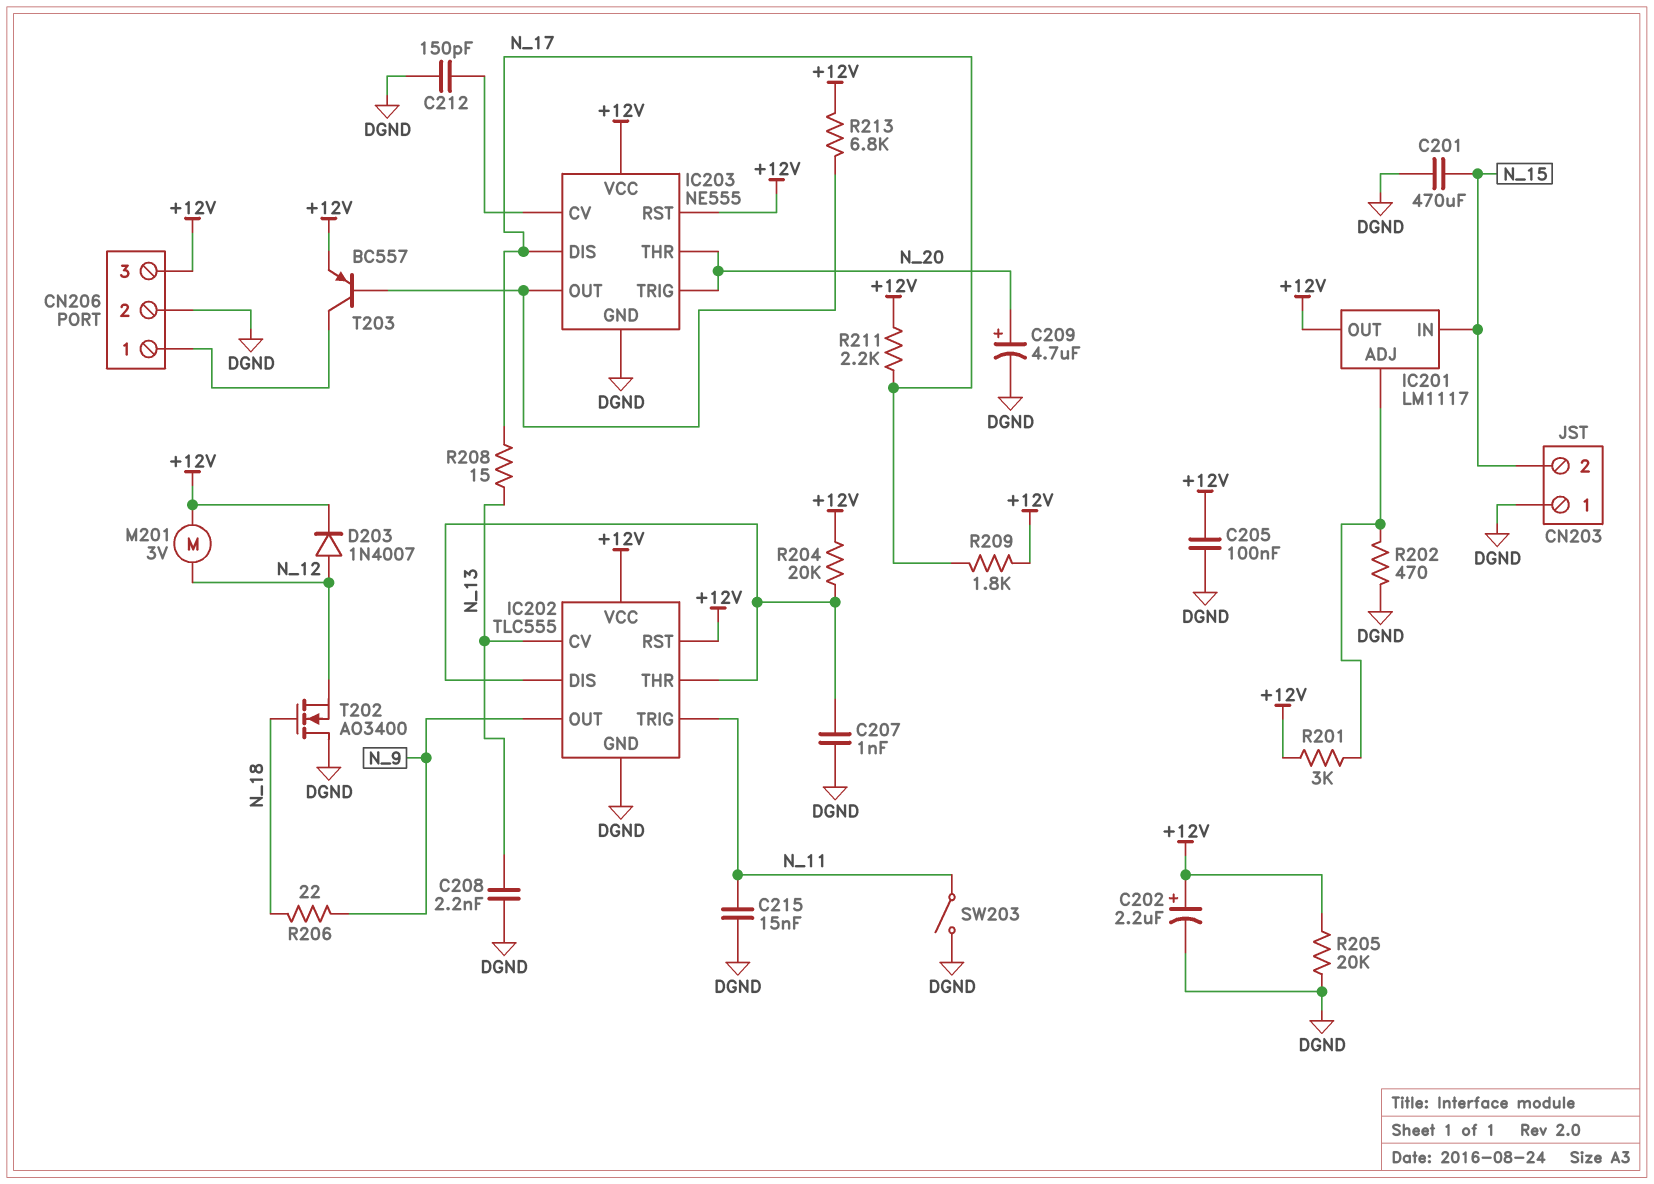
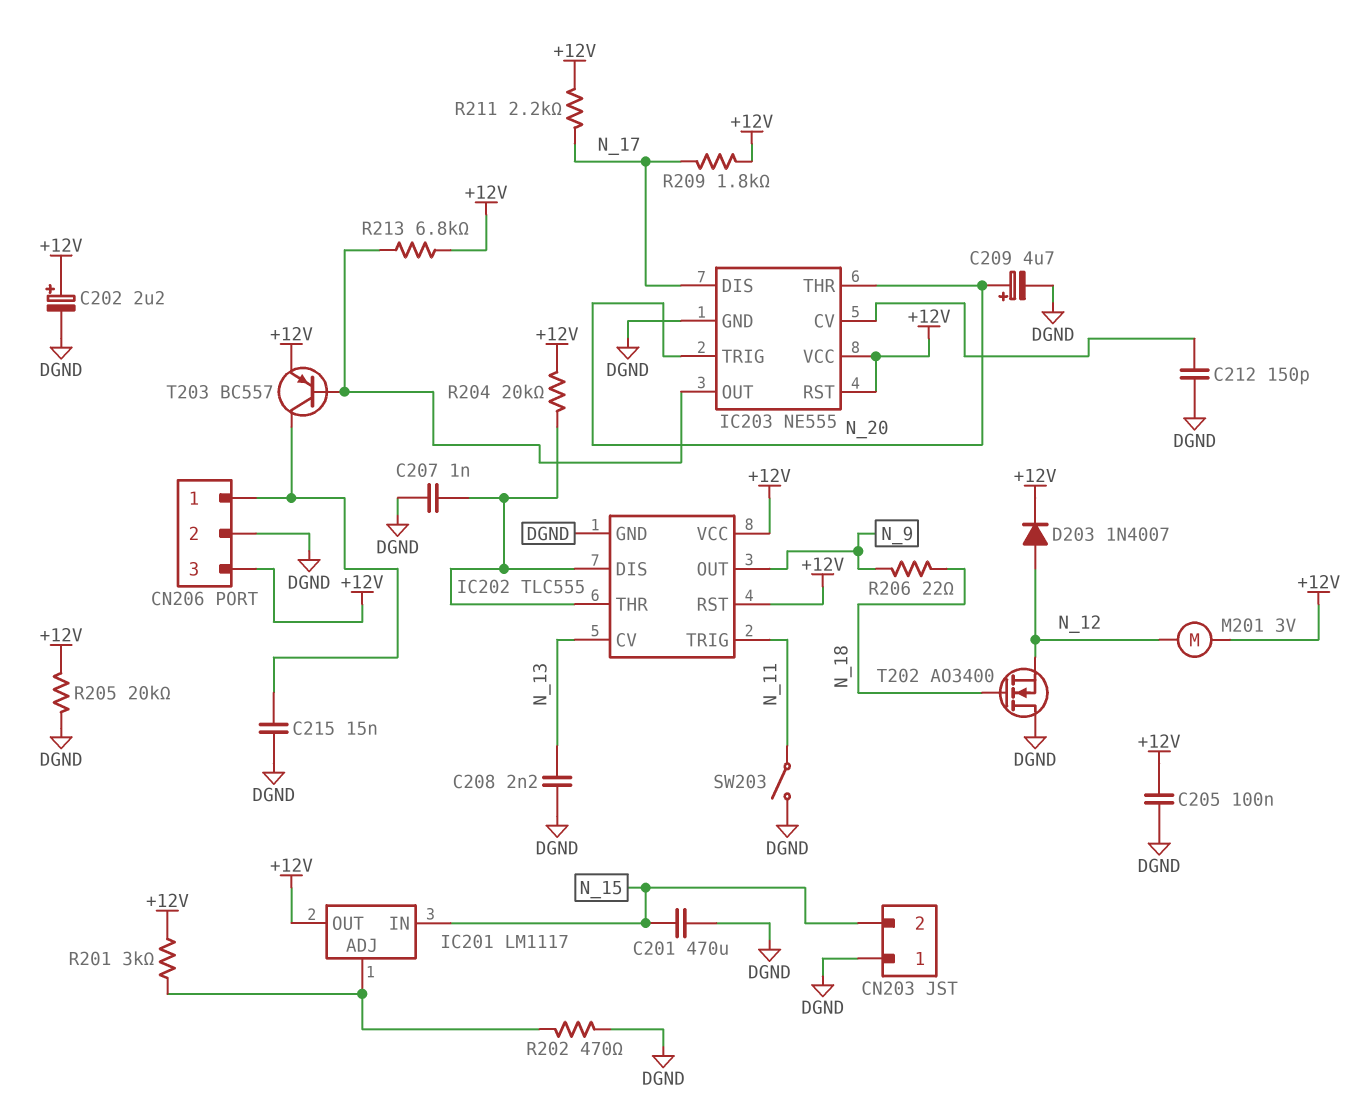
C215: 15nF (DGND, N_11) -> 15nF (CN206/1, DGND)
R208: 15 (N_13, N_17) -> none

